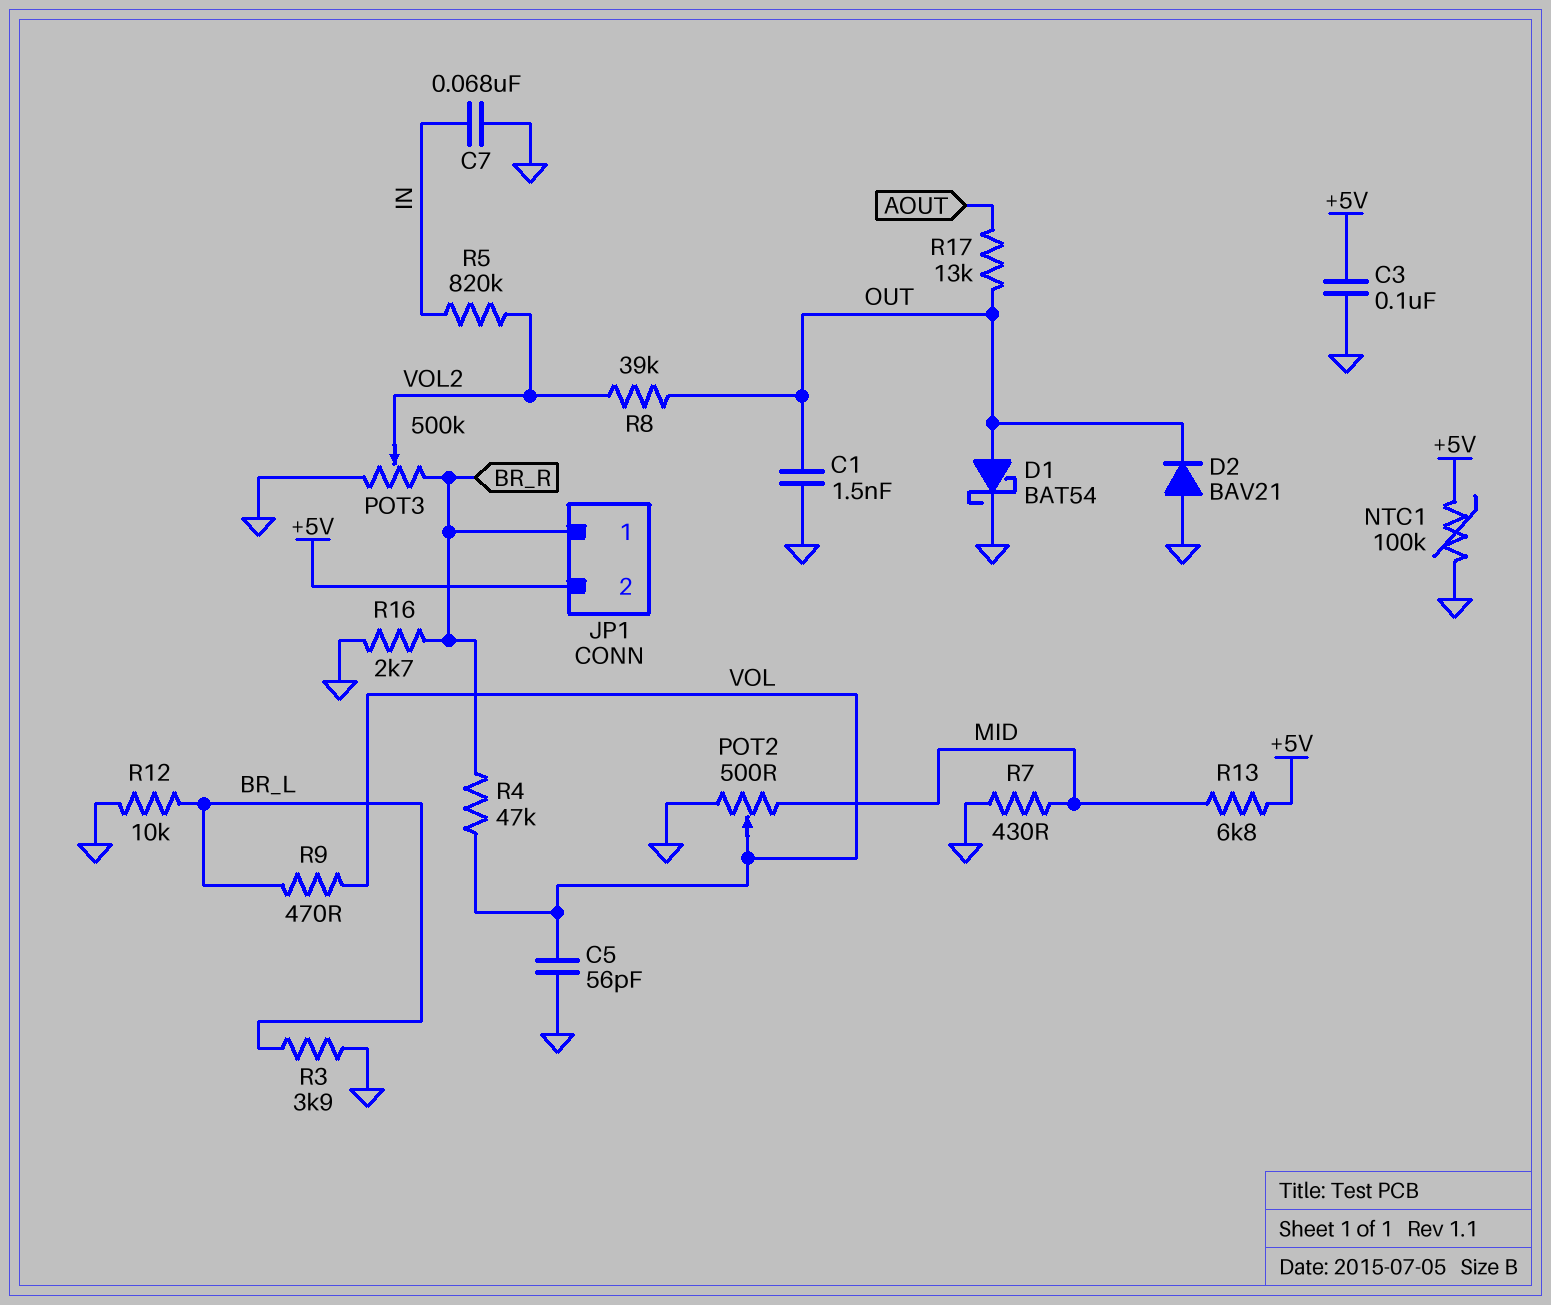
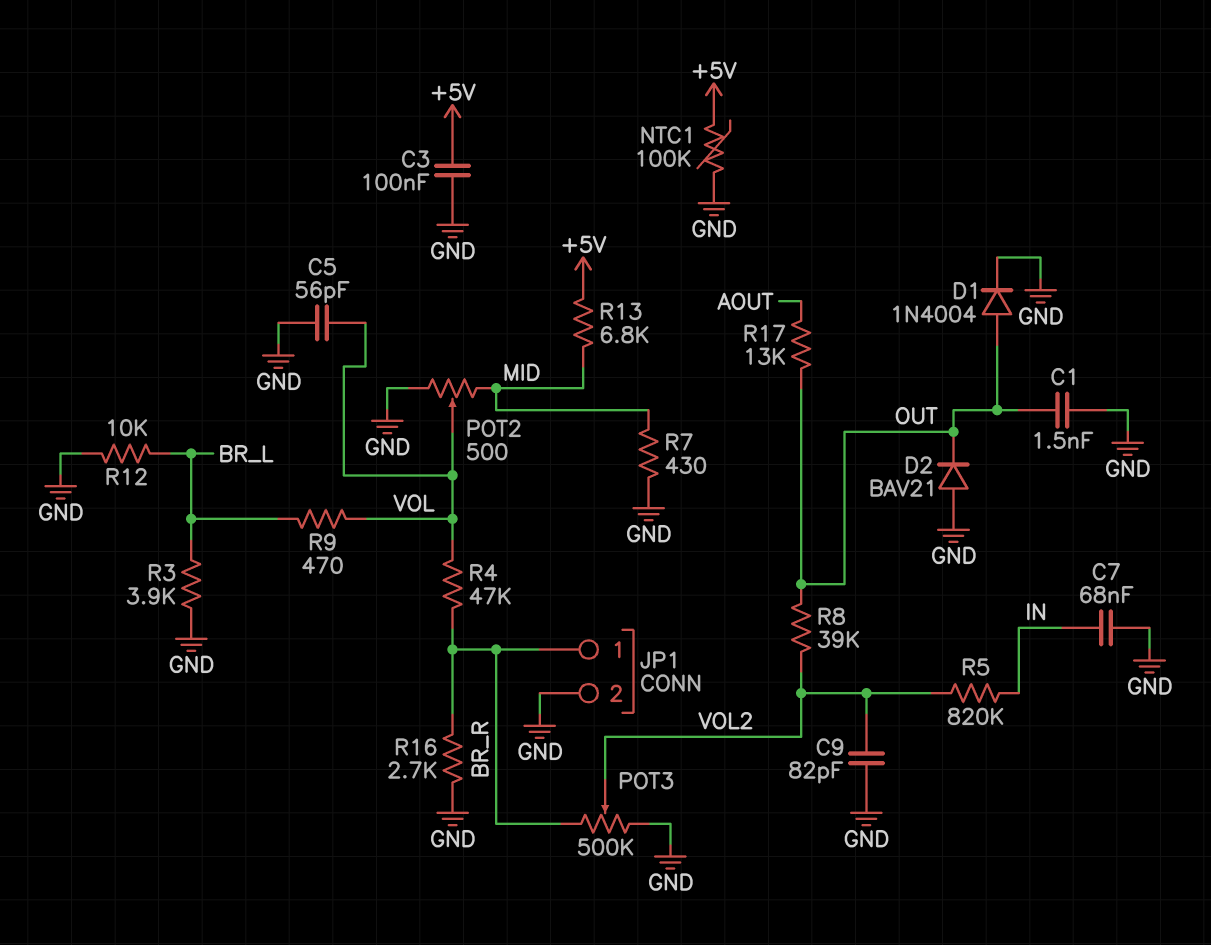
C9: none -> 82pF (GND, VOL2)
D1: schottky BAT54 (A OUT, K GND) -> diode 1N4004 (A OUT, K GND)
JP1 pin 2: +5V -> GND

